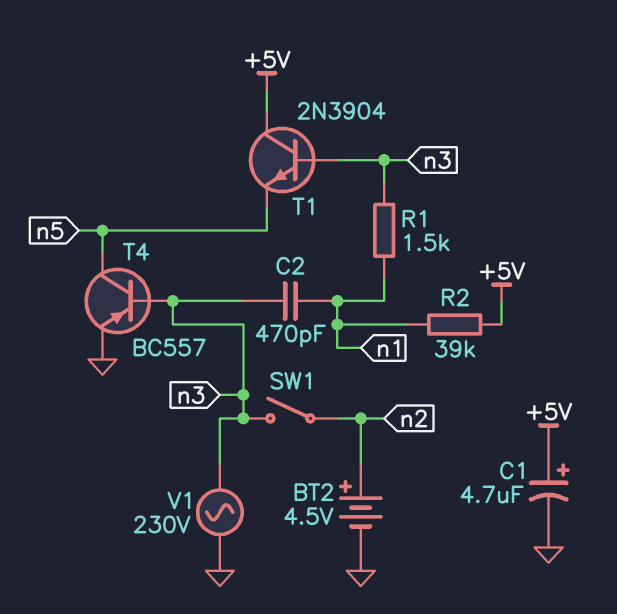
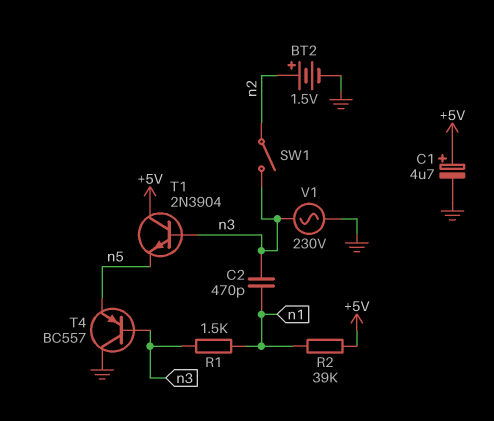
BT2: 4.5V (plus n2, minus GND) -> 1.5V (plus n2, minus GND)
T4: PNP BC557 (B n3, C n5, E GND) -> PNP BC557 (B n3, C GND, E n5)

